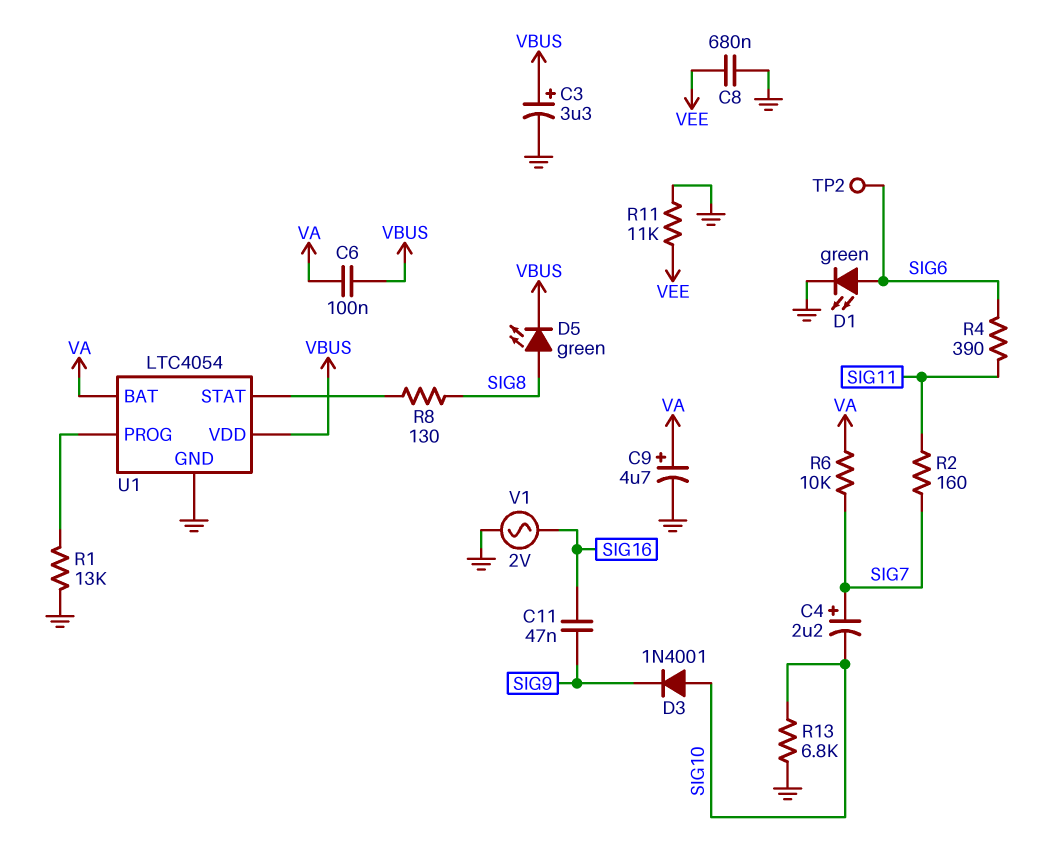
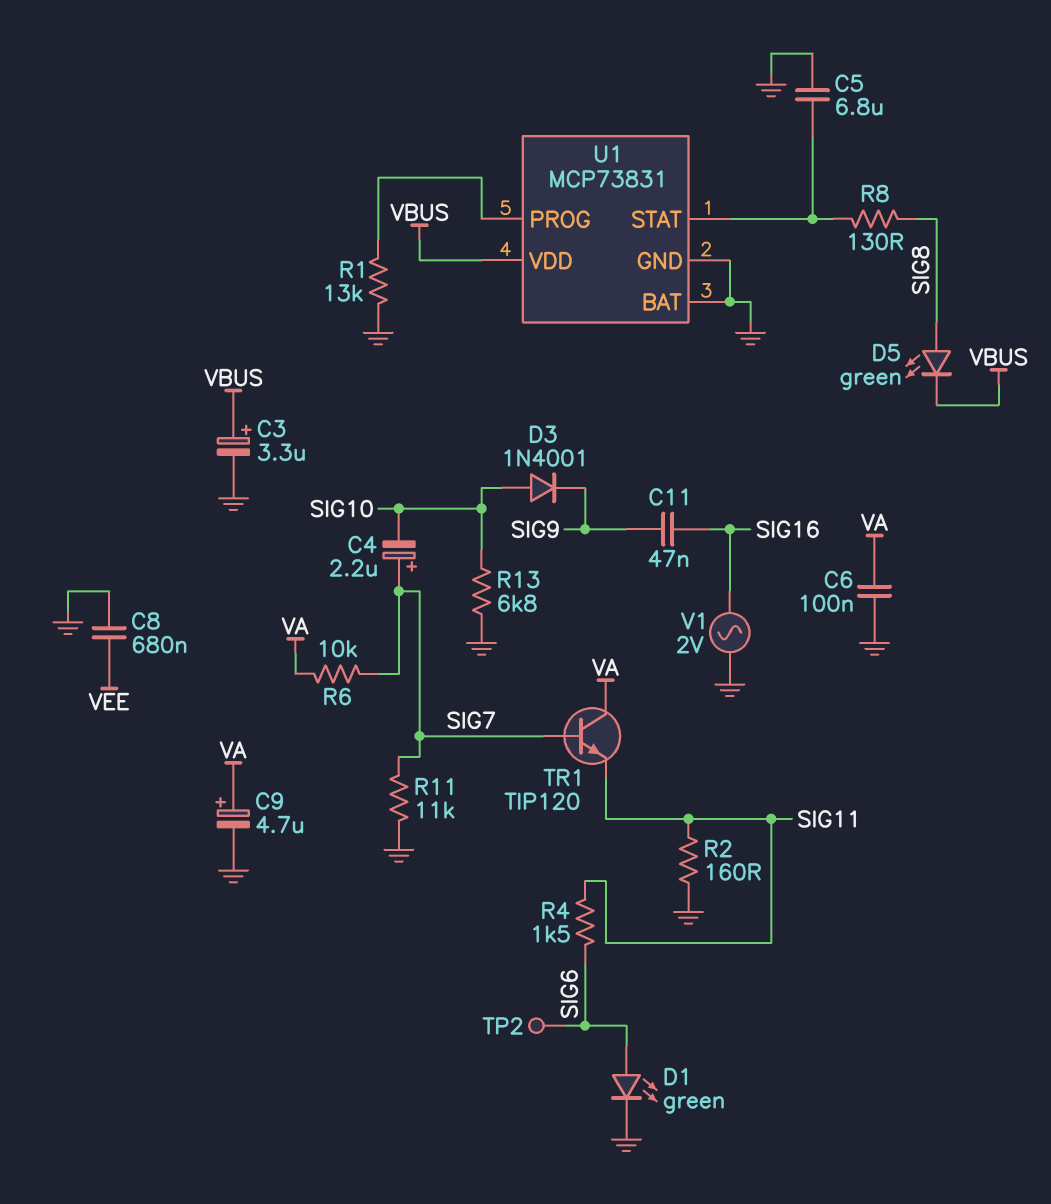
C5: none -> 6.8uF (GND, U1/STAT)
C6: 100nF (VA, VBUS) -> 100nF (GND, VA)
R2: 160 (SIG7, SIG11) -> 160 (GND, SIG11)
R4: 390 (SIG6, SIG11) -> 1.5k (SIG6, SIG11)
R11: 11k (GND, VEE) -> 11k (GND, SIG7)
TR1: none -> NPN TIP120 (B SIG7, C VA, E SIG11)
U1: LTC4054 -> MCP73831
U1 pin BAT: VA -> GND

